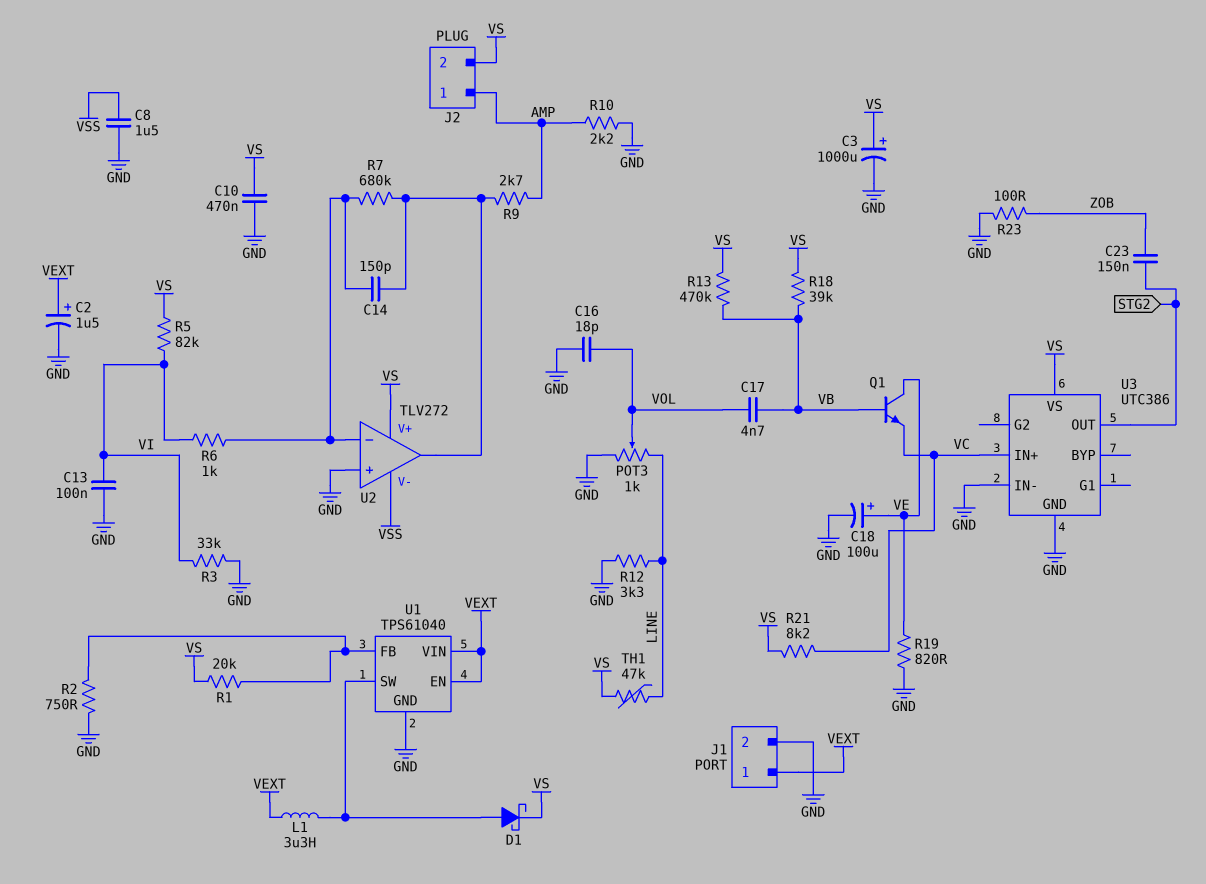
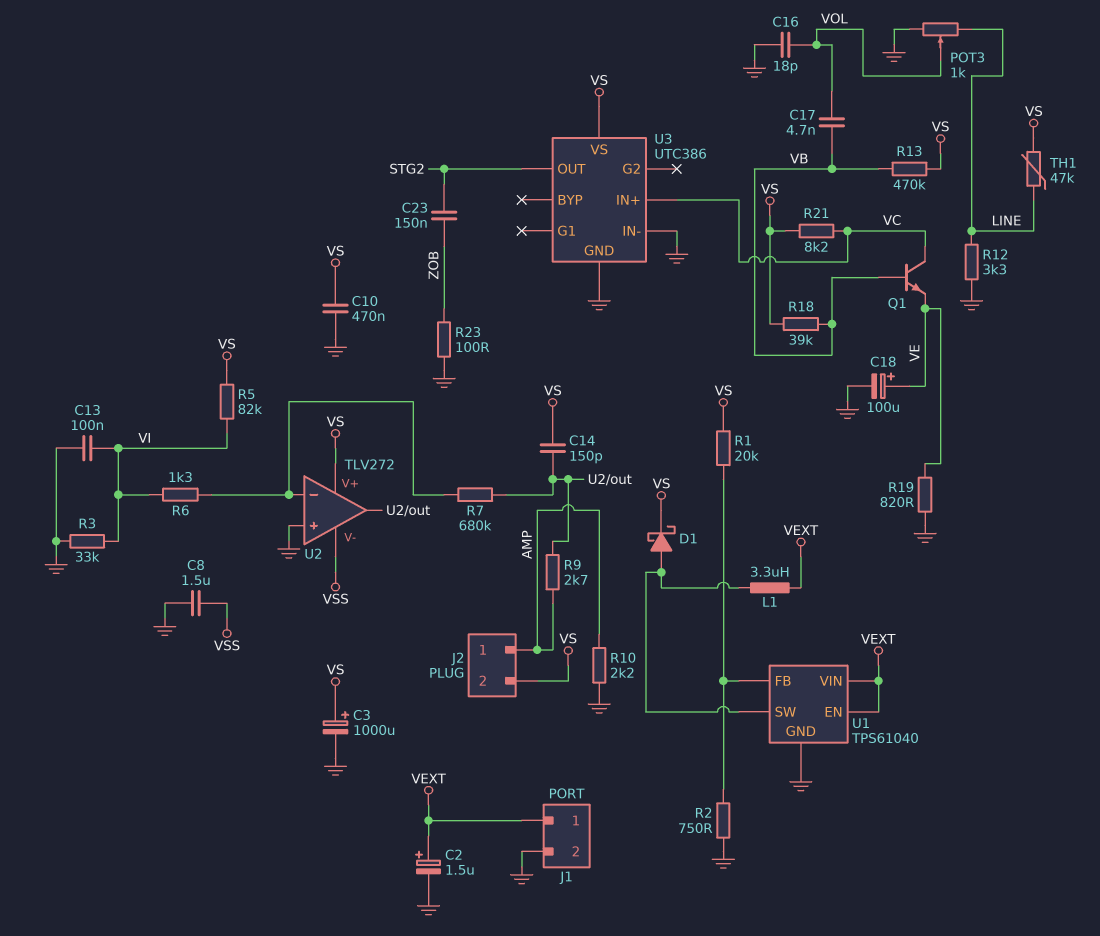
C14: 150pF (U2/in-, U2/out) -> 150pF (U2/out, VS)
Q1: NPN (B VB, C VE, E VC) -> NPN (B VB, C VC, E VE)
R6: 1k (U2/in-, VI) -> 1.3k (U2/in-, VI)

